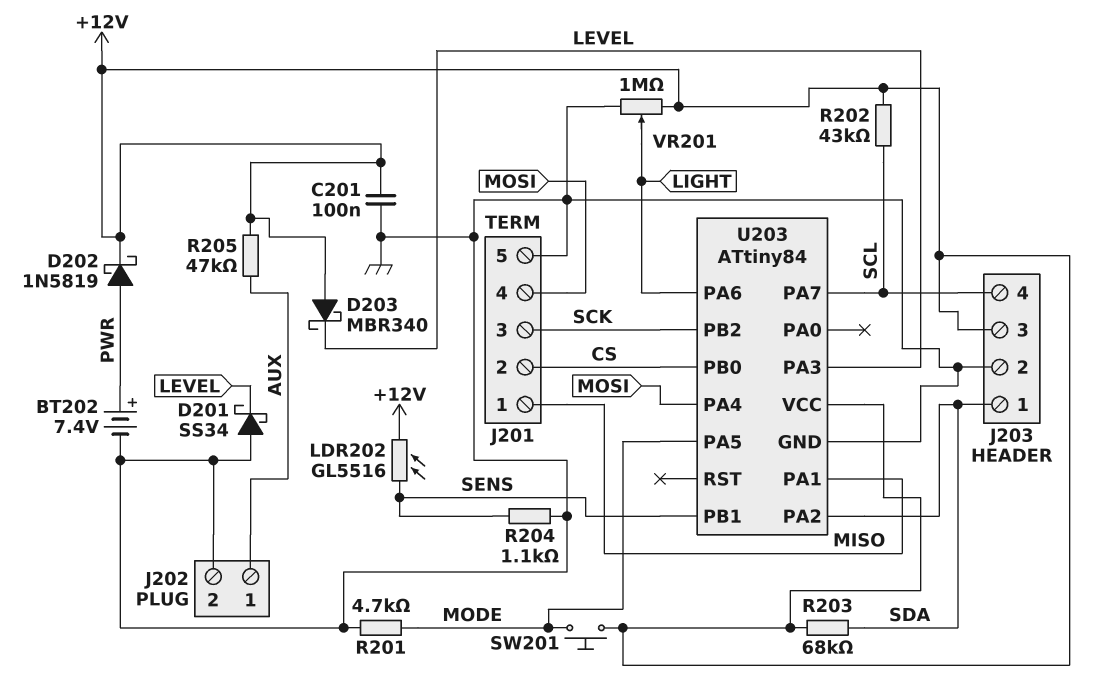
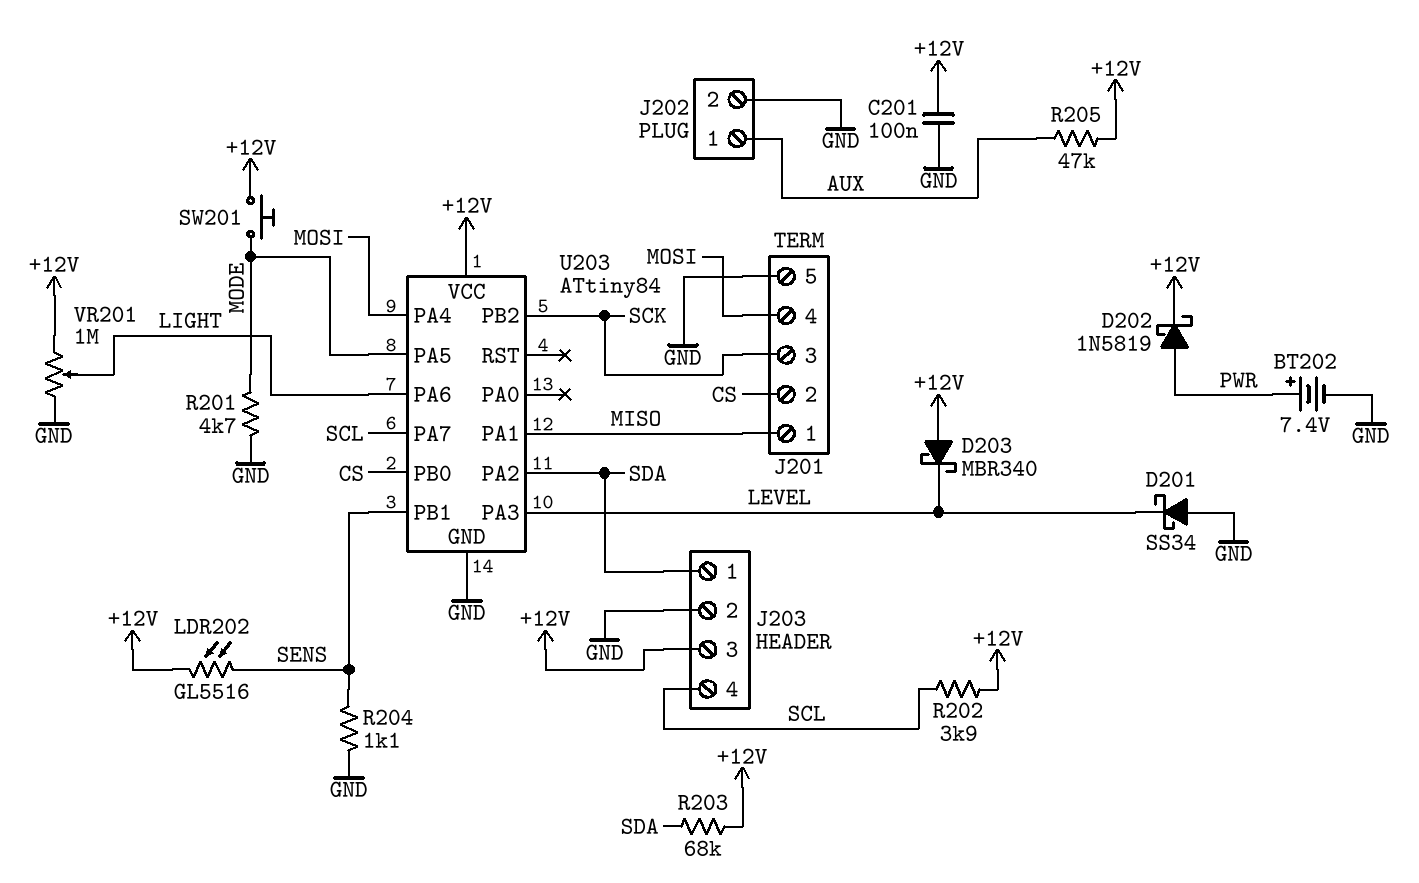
R202: 43k (+12V, SCL) -> 3.9k (+12V, SCL)

